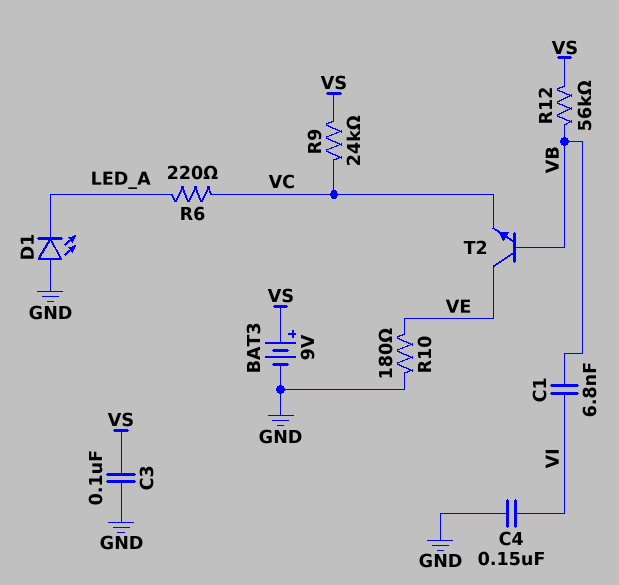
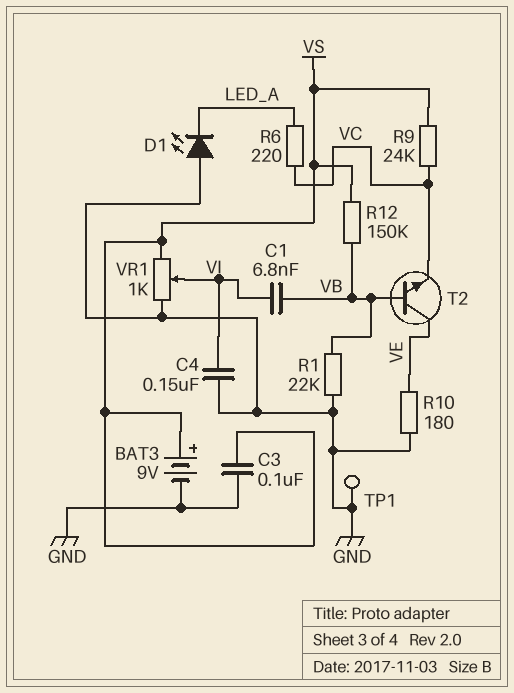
R1: none -> 22k (GND, VB)
R12: 56k (VB, VS) -> 150k (VB, VS)
TP1: none -> test point (GND)
VR1: none -> 1k (GND, VS, wiper VI)

